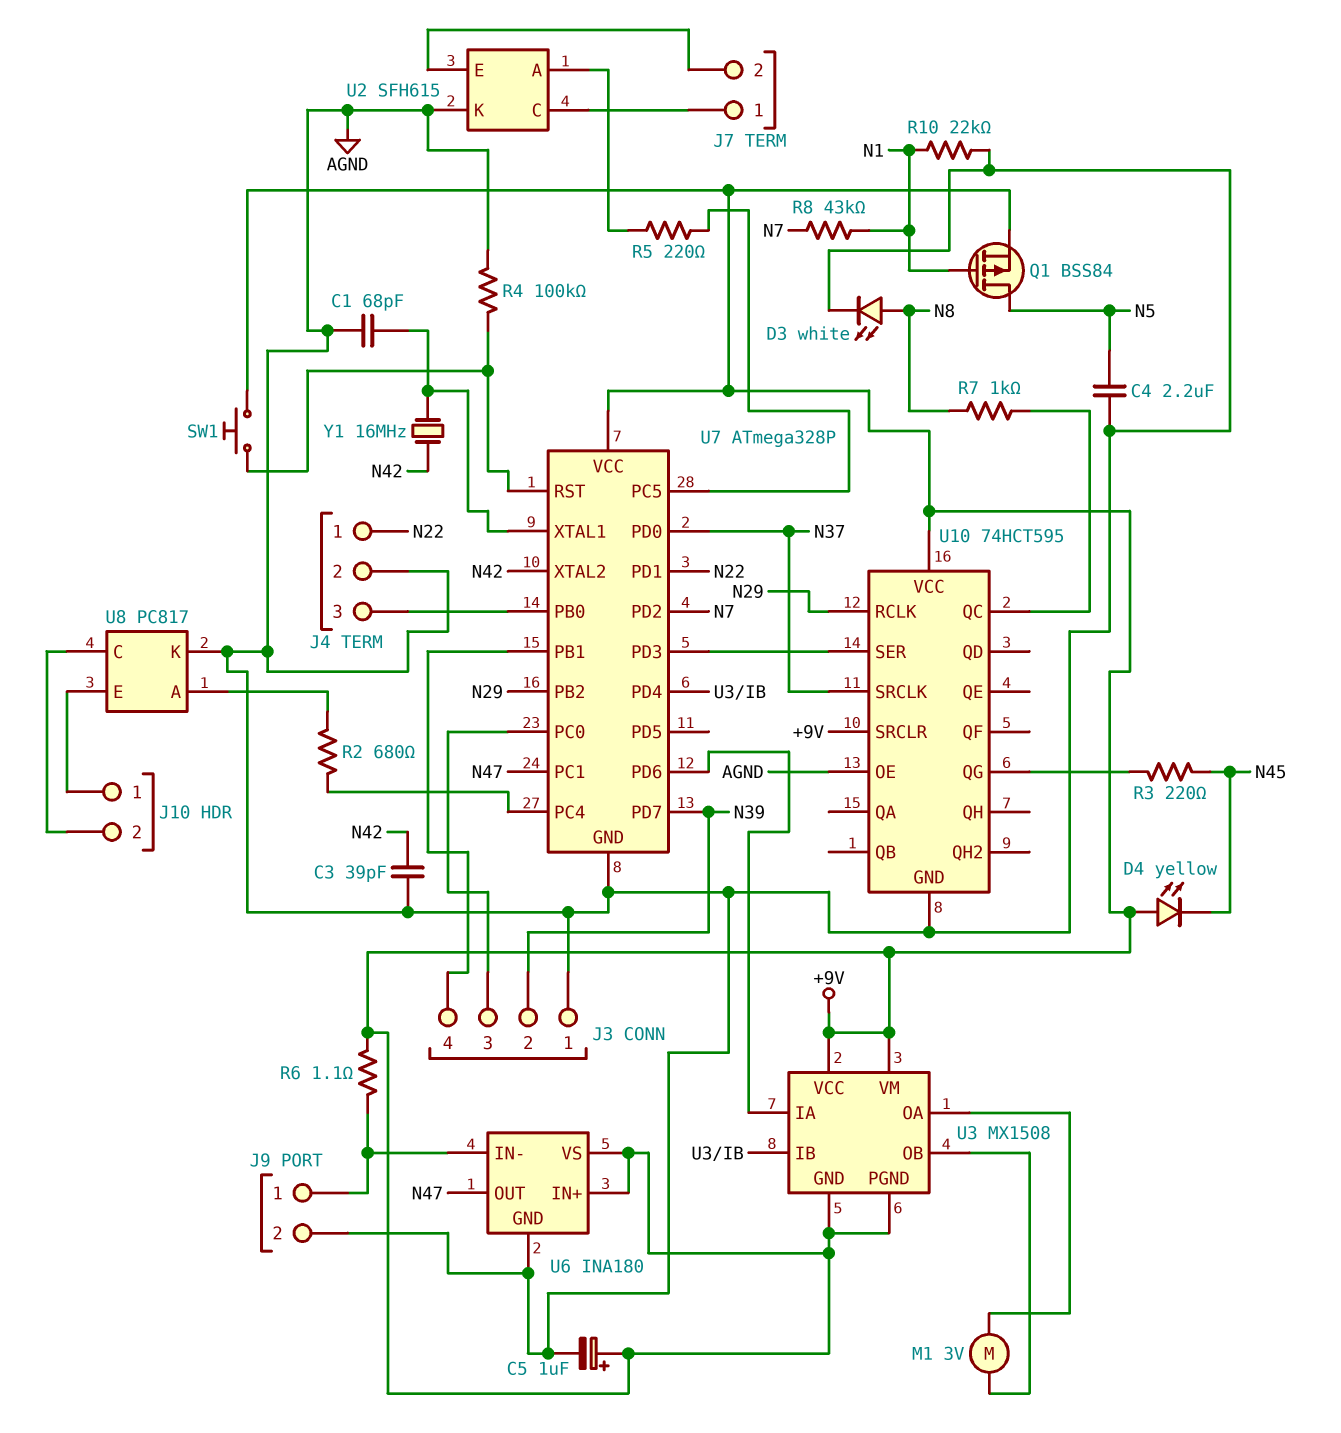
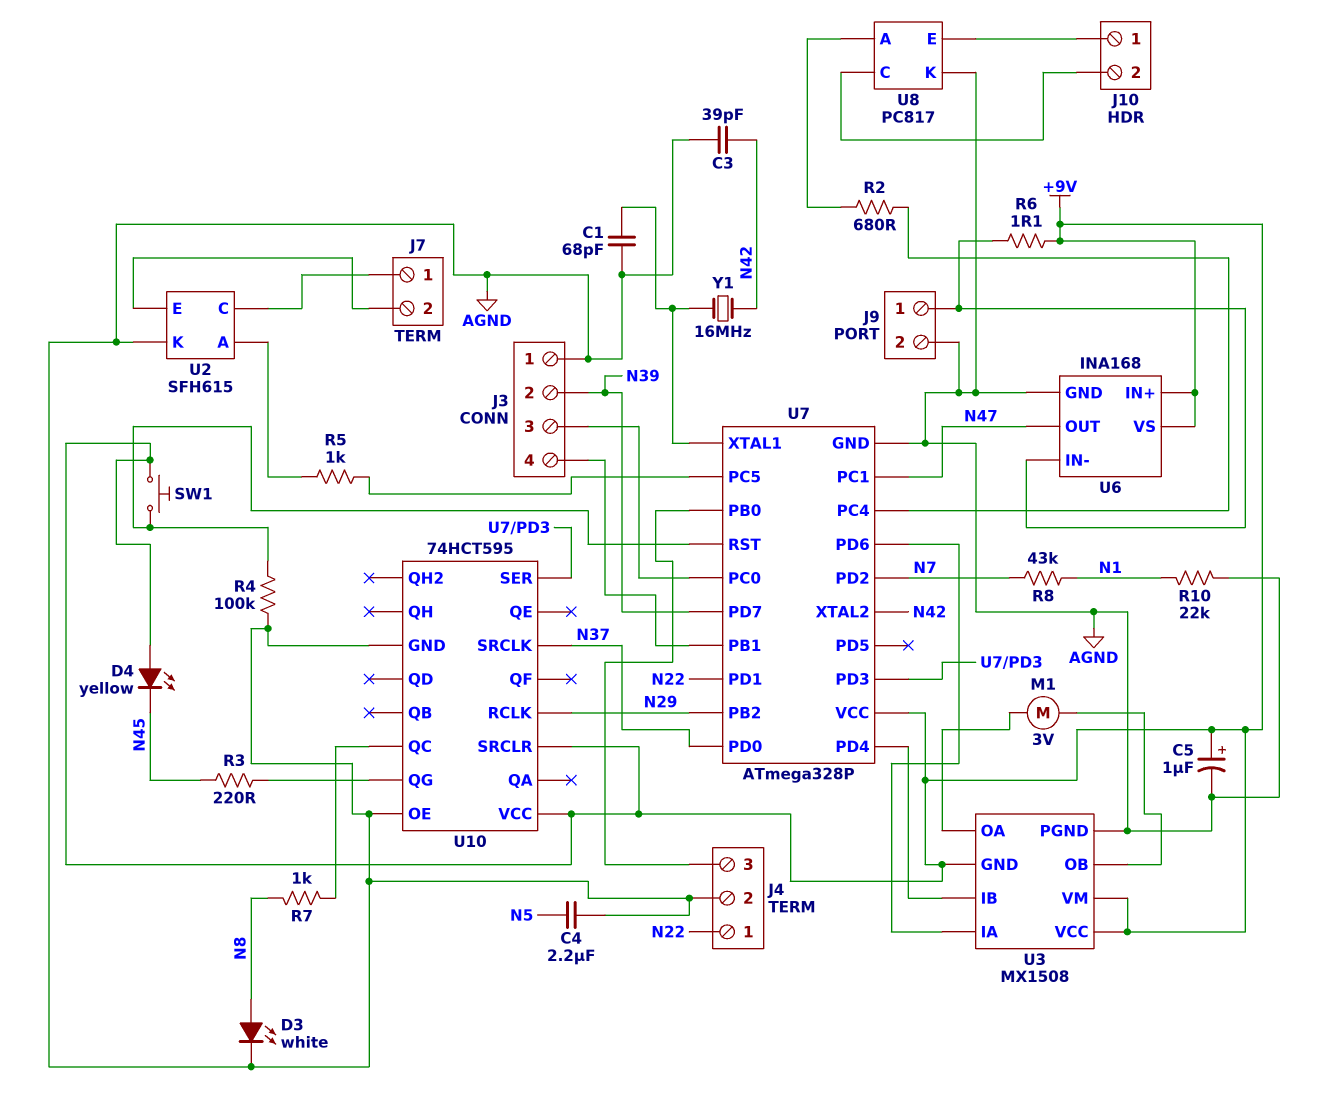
Q1: PMOS BSS84 (G N1, D N5, S +9V) -> none
R5: 220 (U2/A, U7/PC5) -> 1k (U2/A, U7/PC5)
U3 pin PGND: +9V -> AGND
U6: INA180 -> INA168

